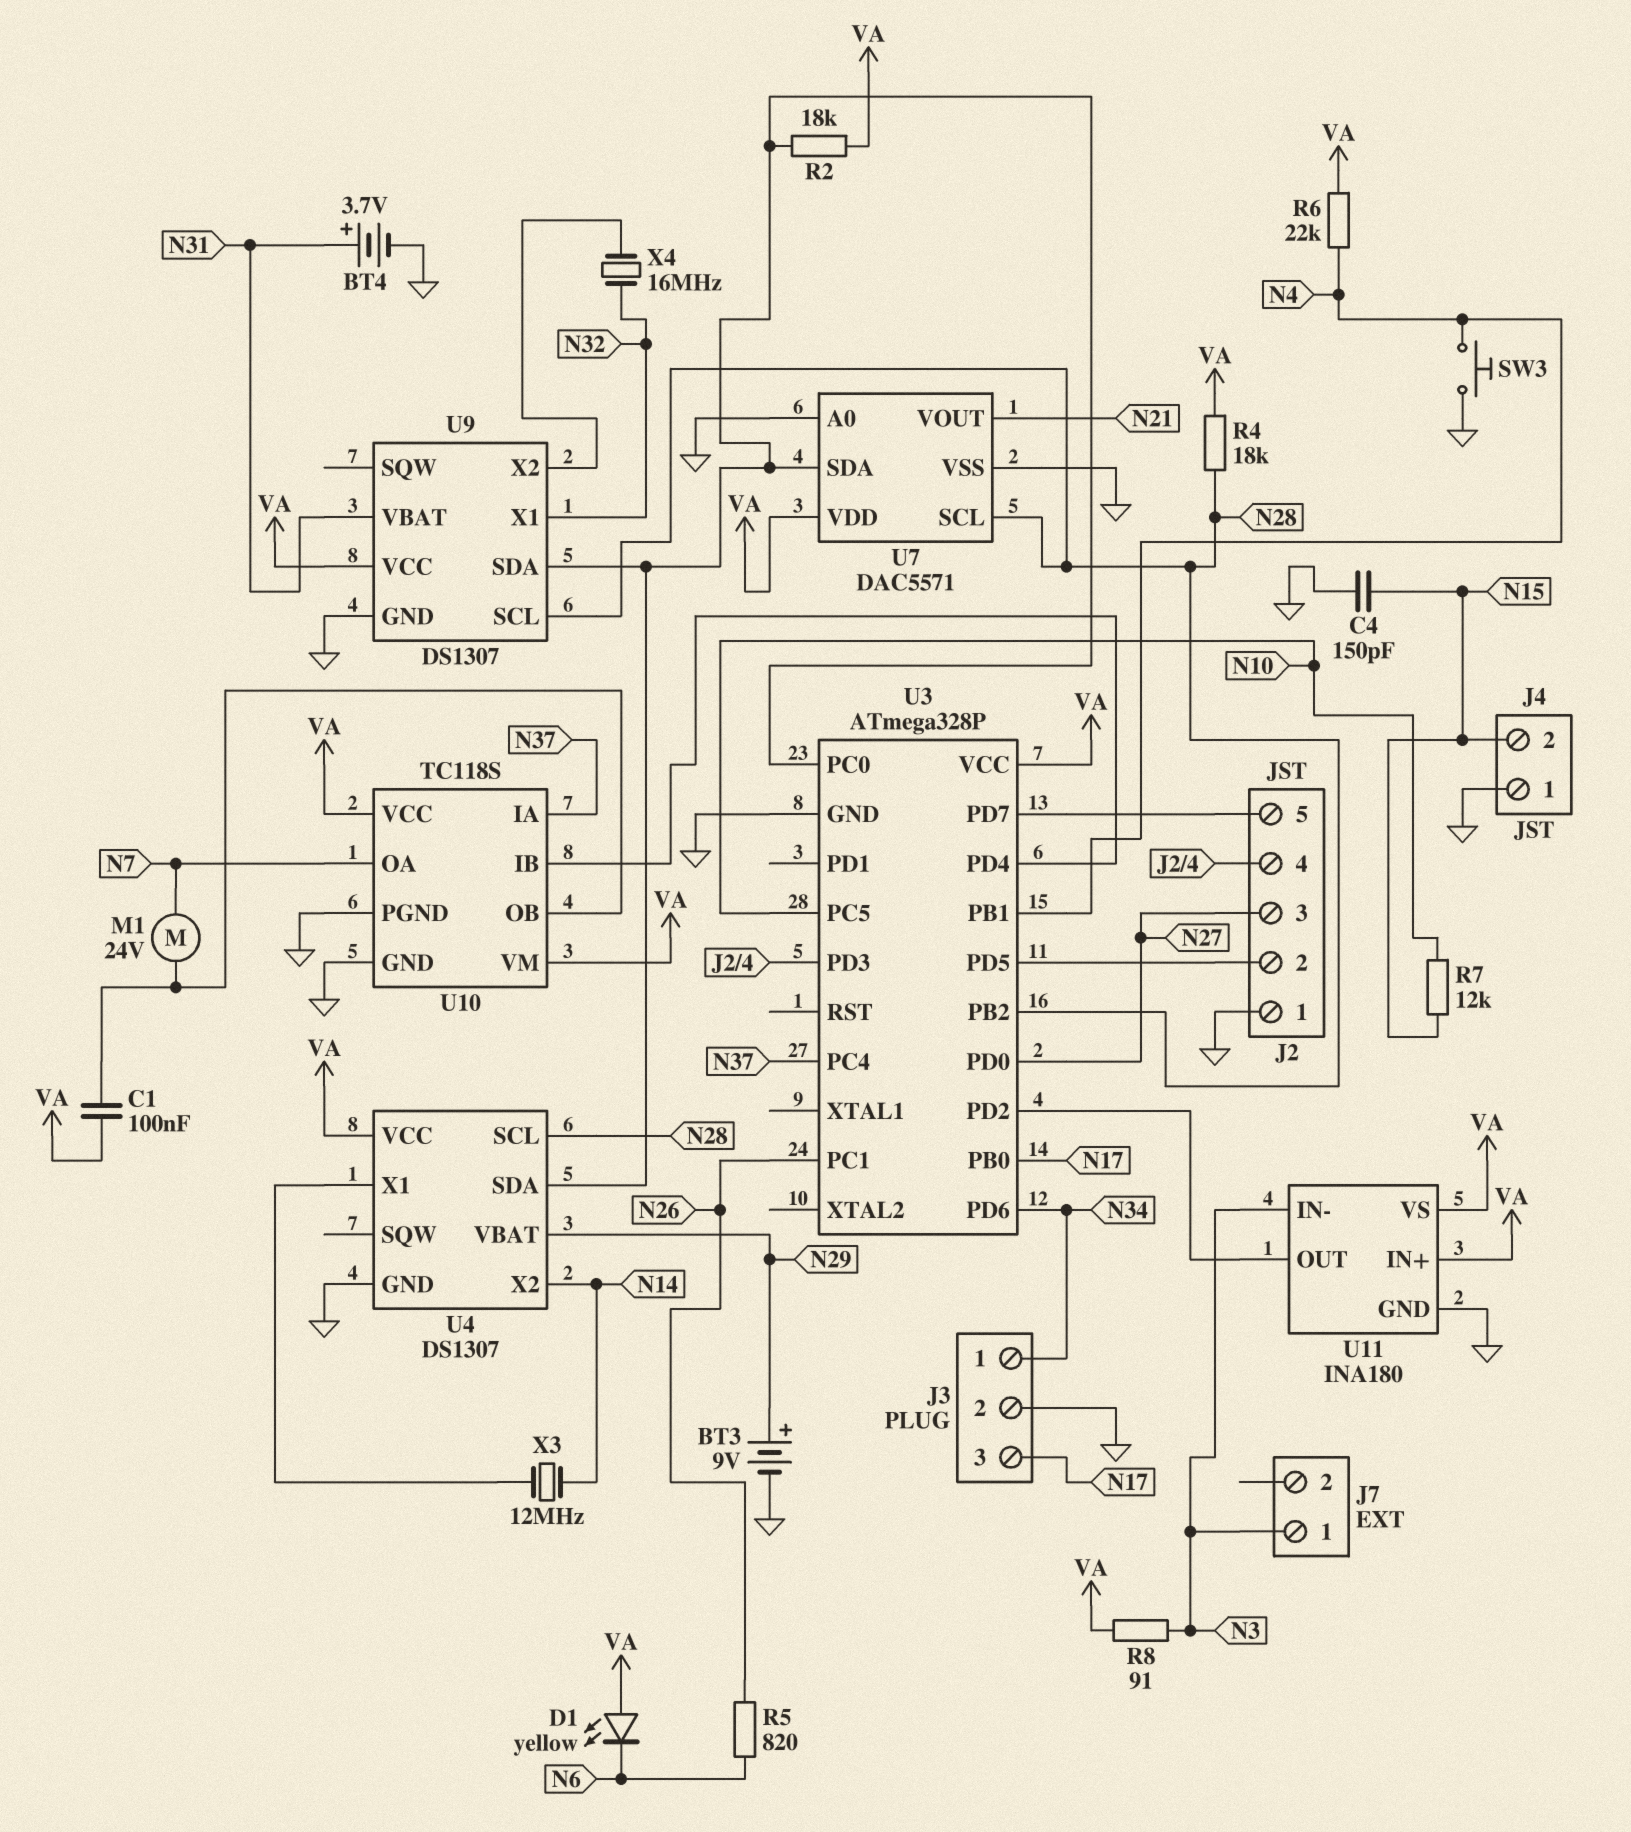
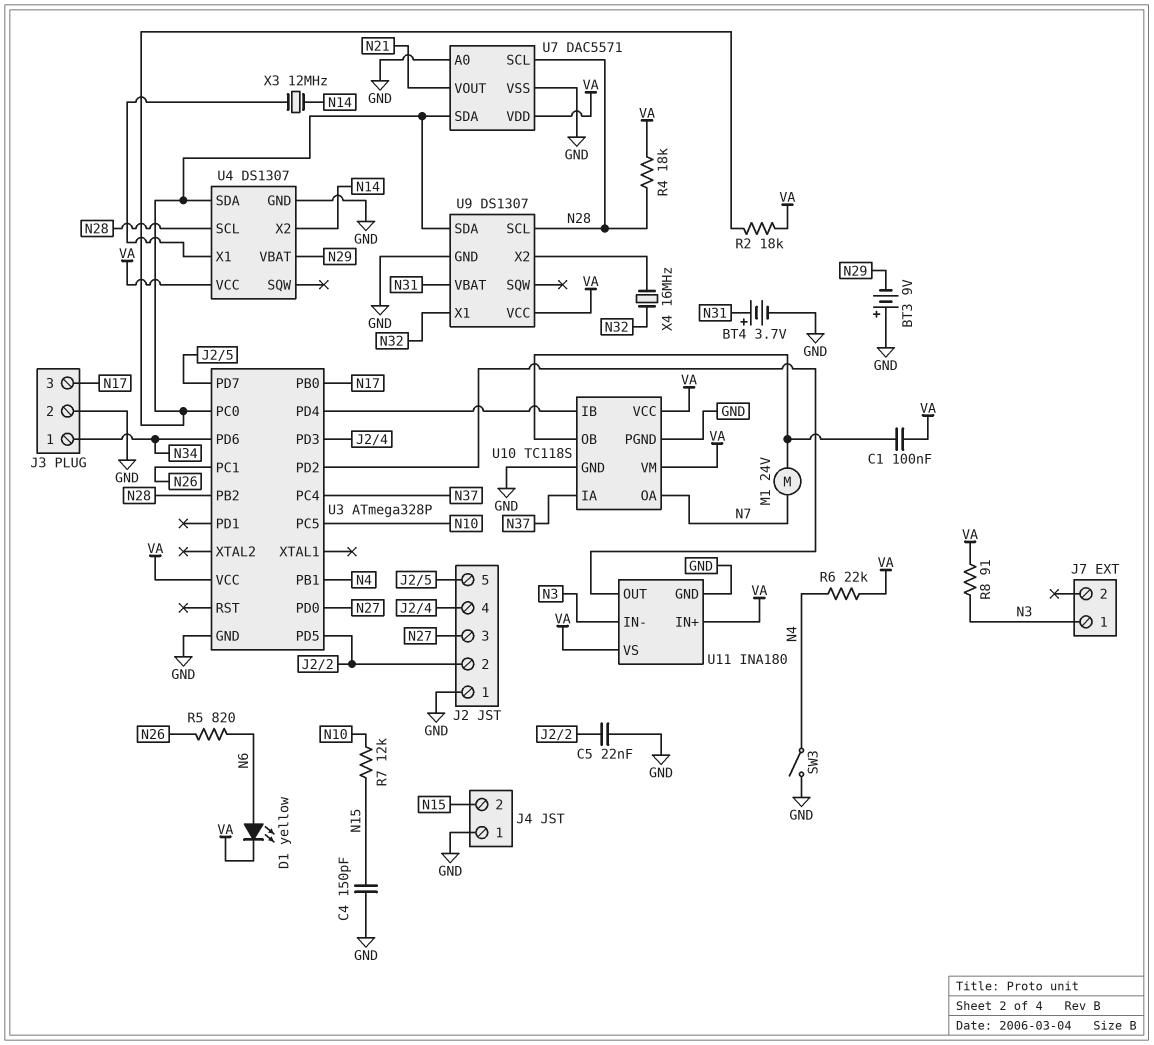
BT3: 9V (plus N29, minus GND) -> 9V (plus GND, minus N29)
C5: none -> 22nF (GND, J2/2)
D1: LED yellow (A VA, K N6) -> LED yellow (A N6, K VA)
SW3: button (GND, N4) -> switch (GND, N4)

